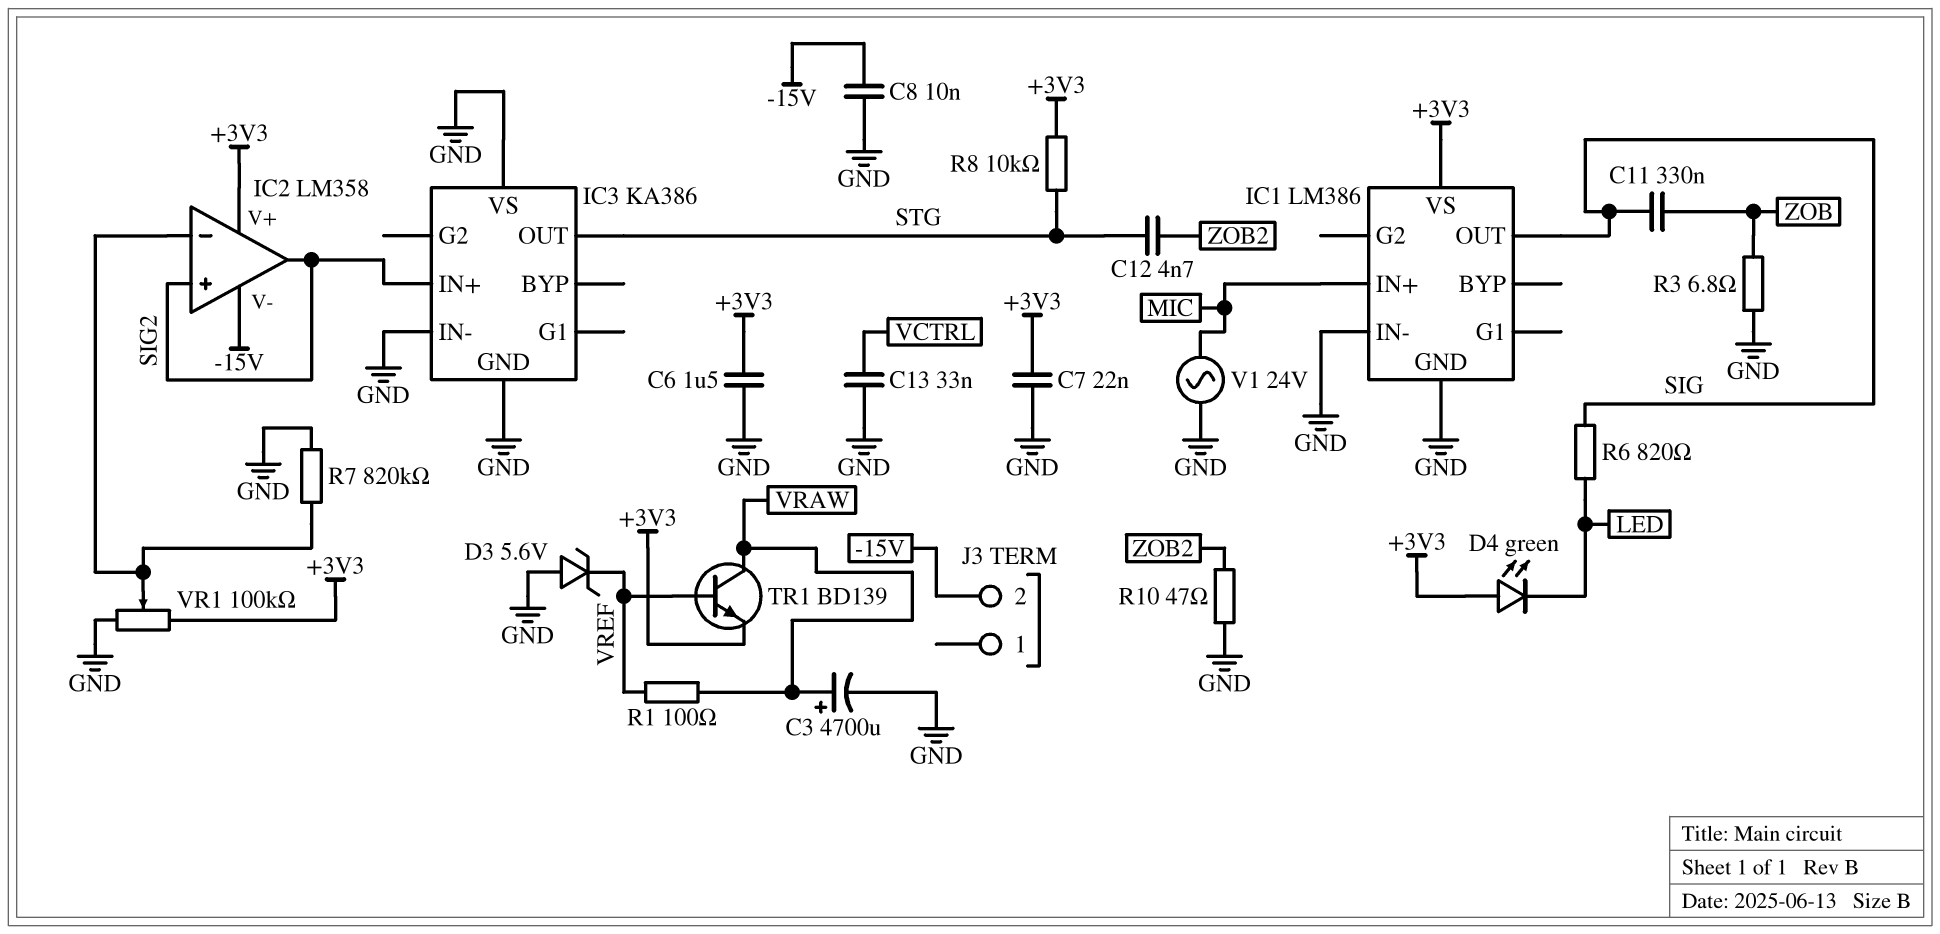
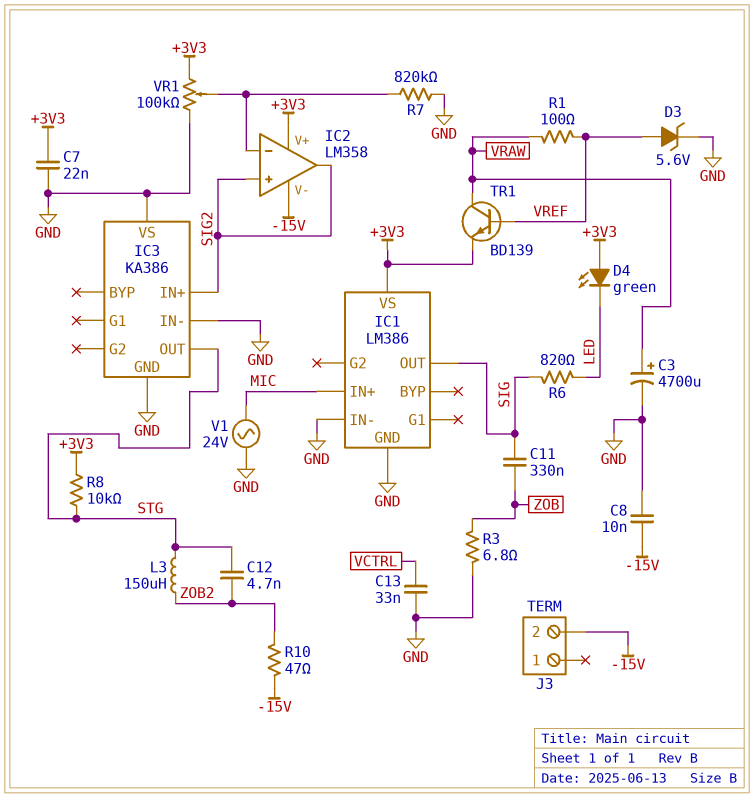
C6: 1.5uF (+3V3, GND) -> none
D3: zener 5.6V (A GND, K VREF) -> zener 5.6V (A VREF, K GND)
L3: none -> 150uH (STG, ZOB2)
R10: 47 (GND, ZOB2) -> 47 (-15V, ZOB2)

